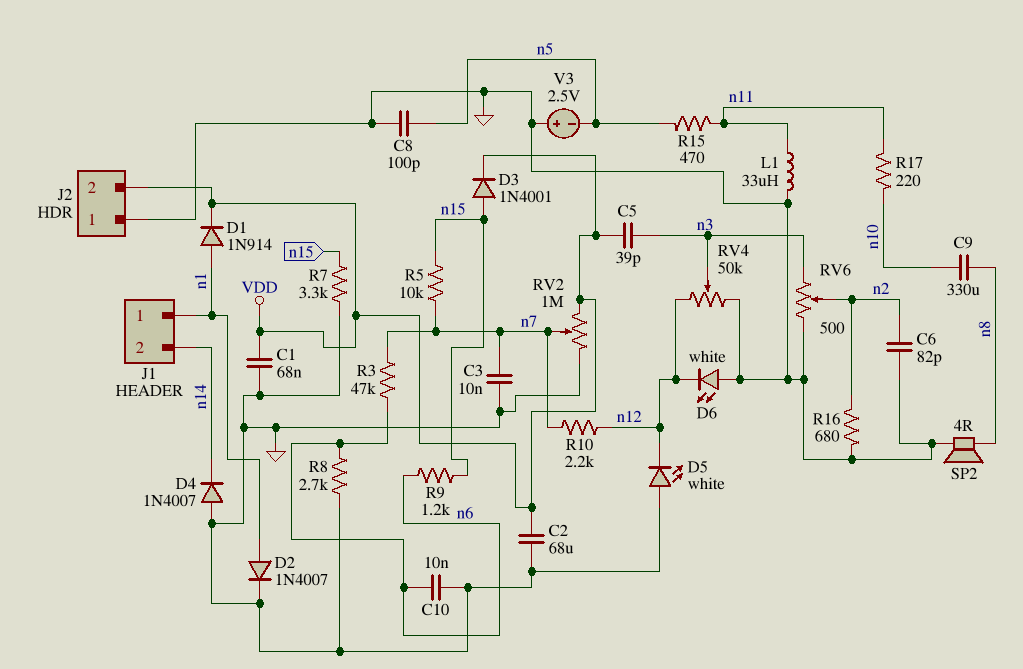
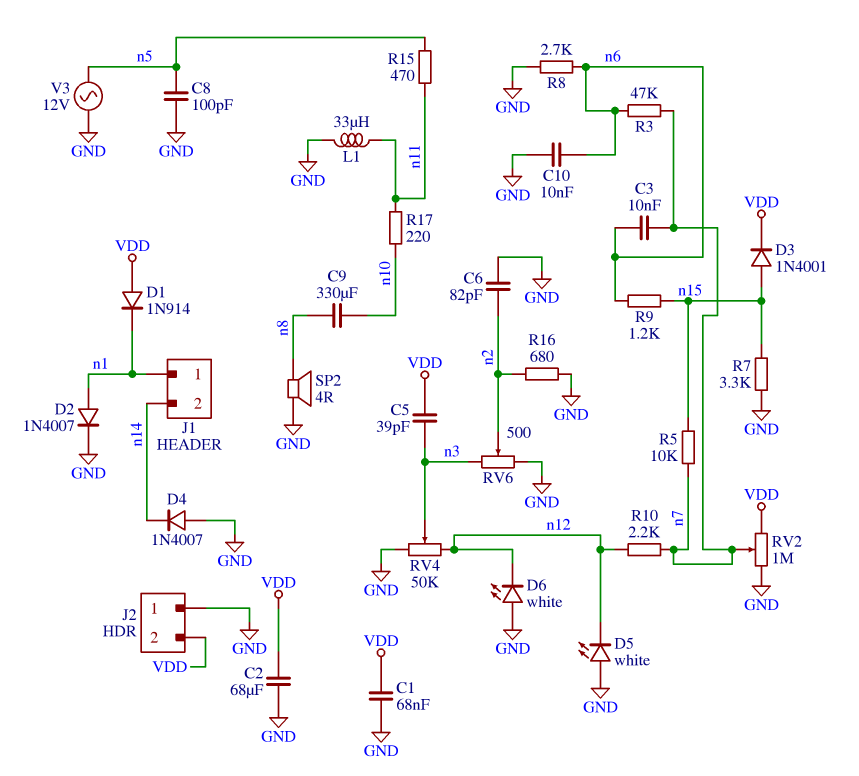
C3: 10nF (GND, n7) -> 10nF (n6, n7)
D1: diode 1N914 (A n1, K VDD) -> diode 1N914 (A VDD, K n1)
V3: 2.5V (plus GND, minus n5) -> AC 12V (GND, n5)

